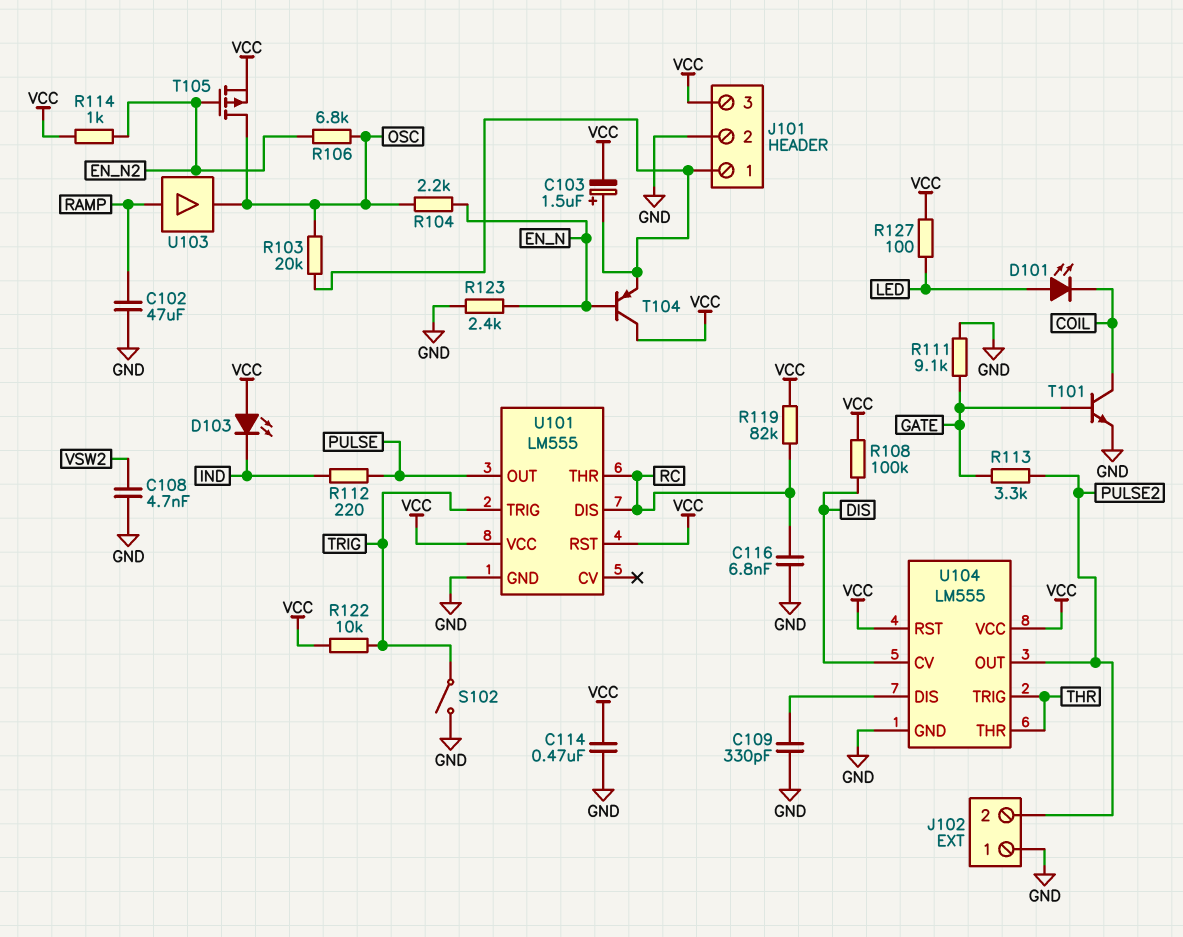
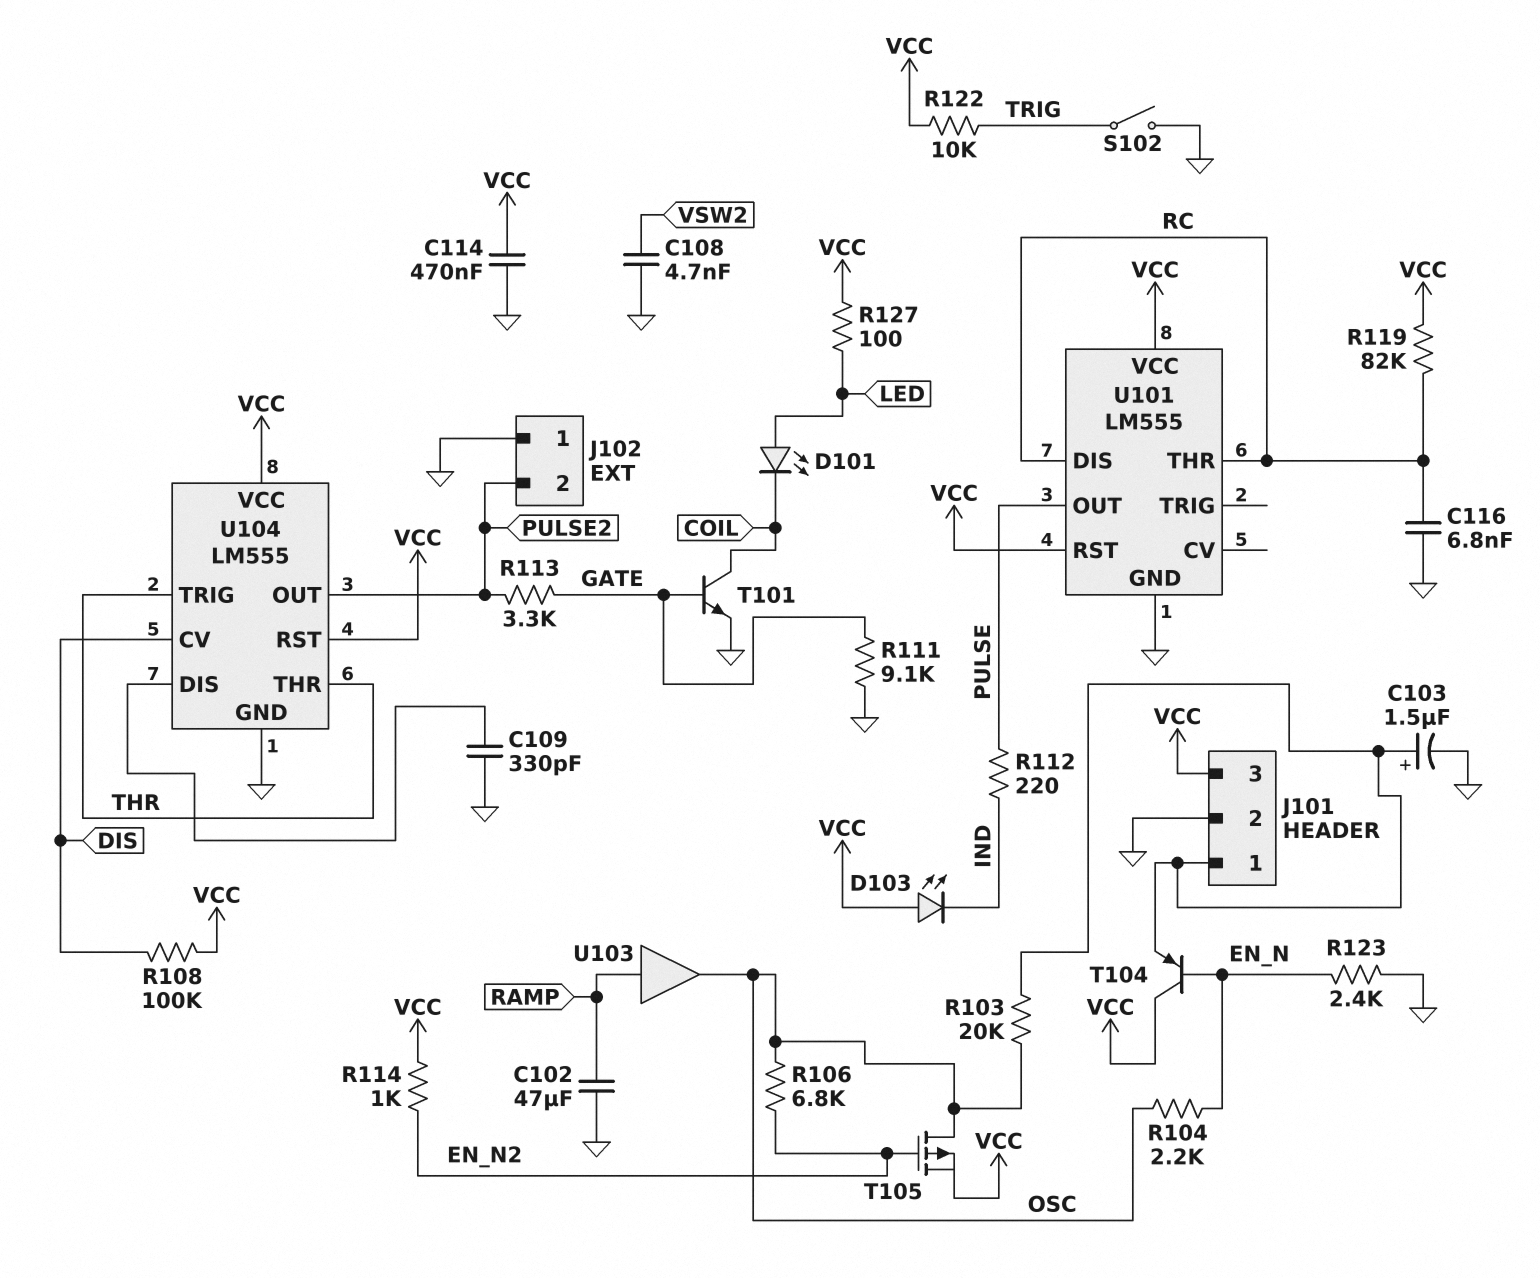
C103: 1.5uF (plus J101/1, minus VCC) -> 1.5uF (plus J101/1, minus GND)
U101 pin TRIG: TRIG -> none

